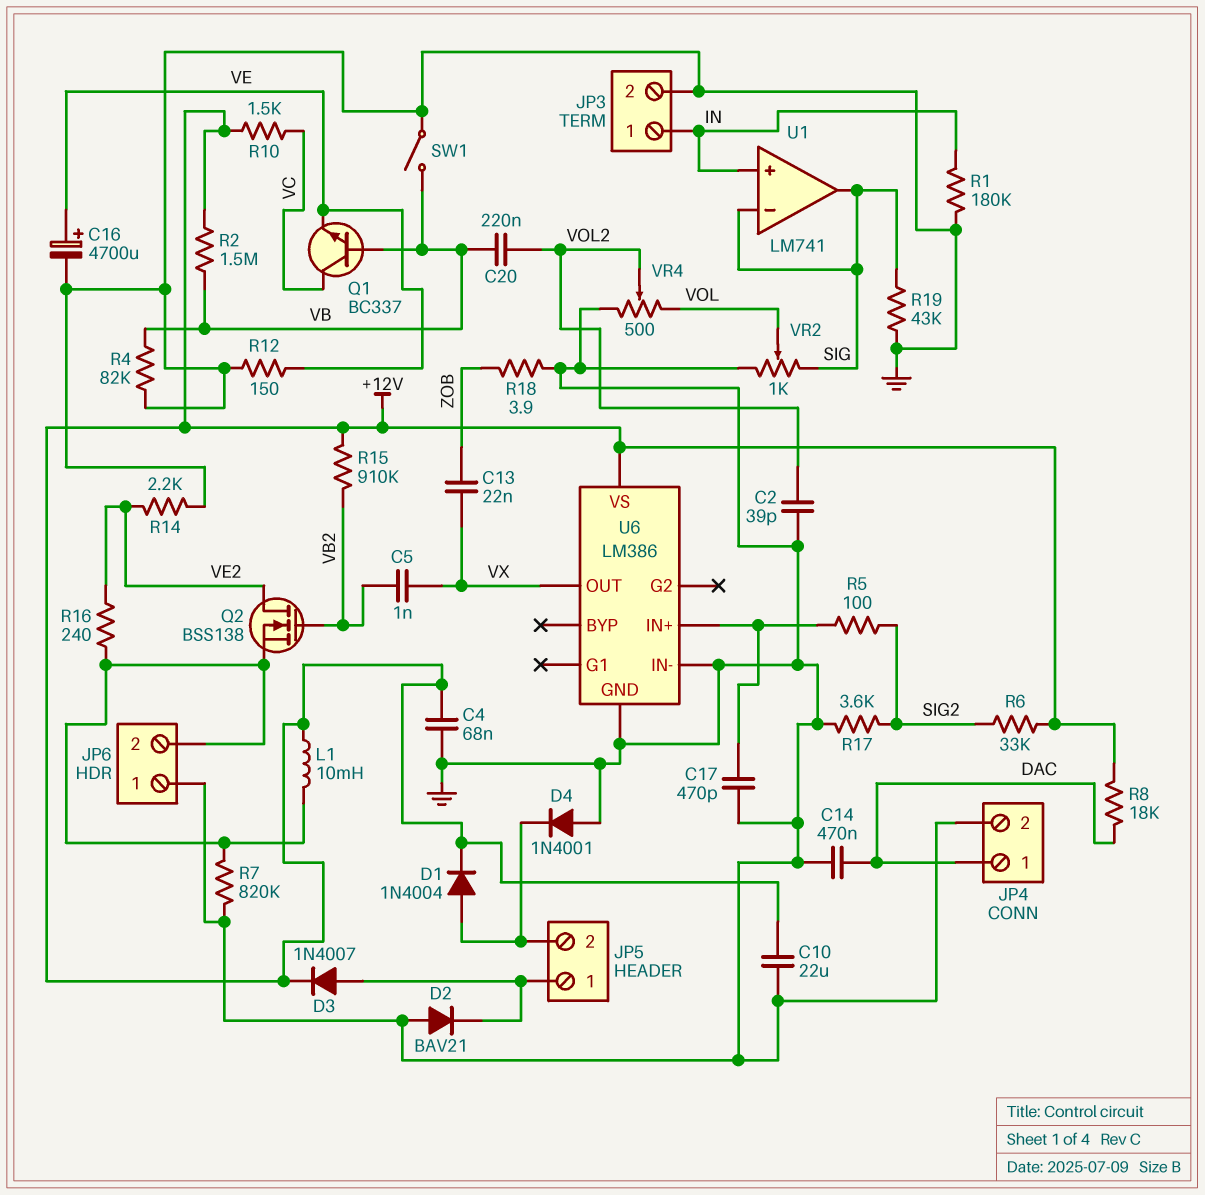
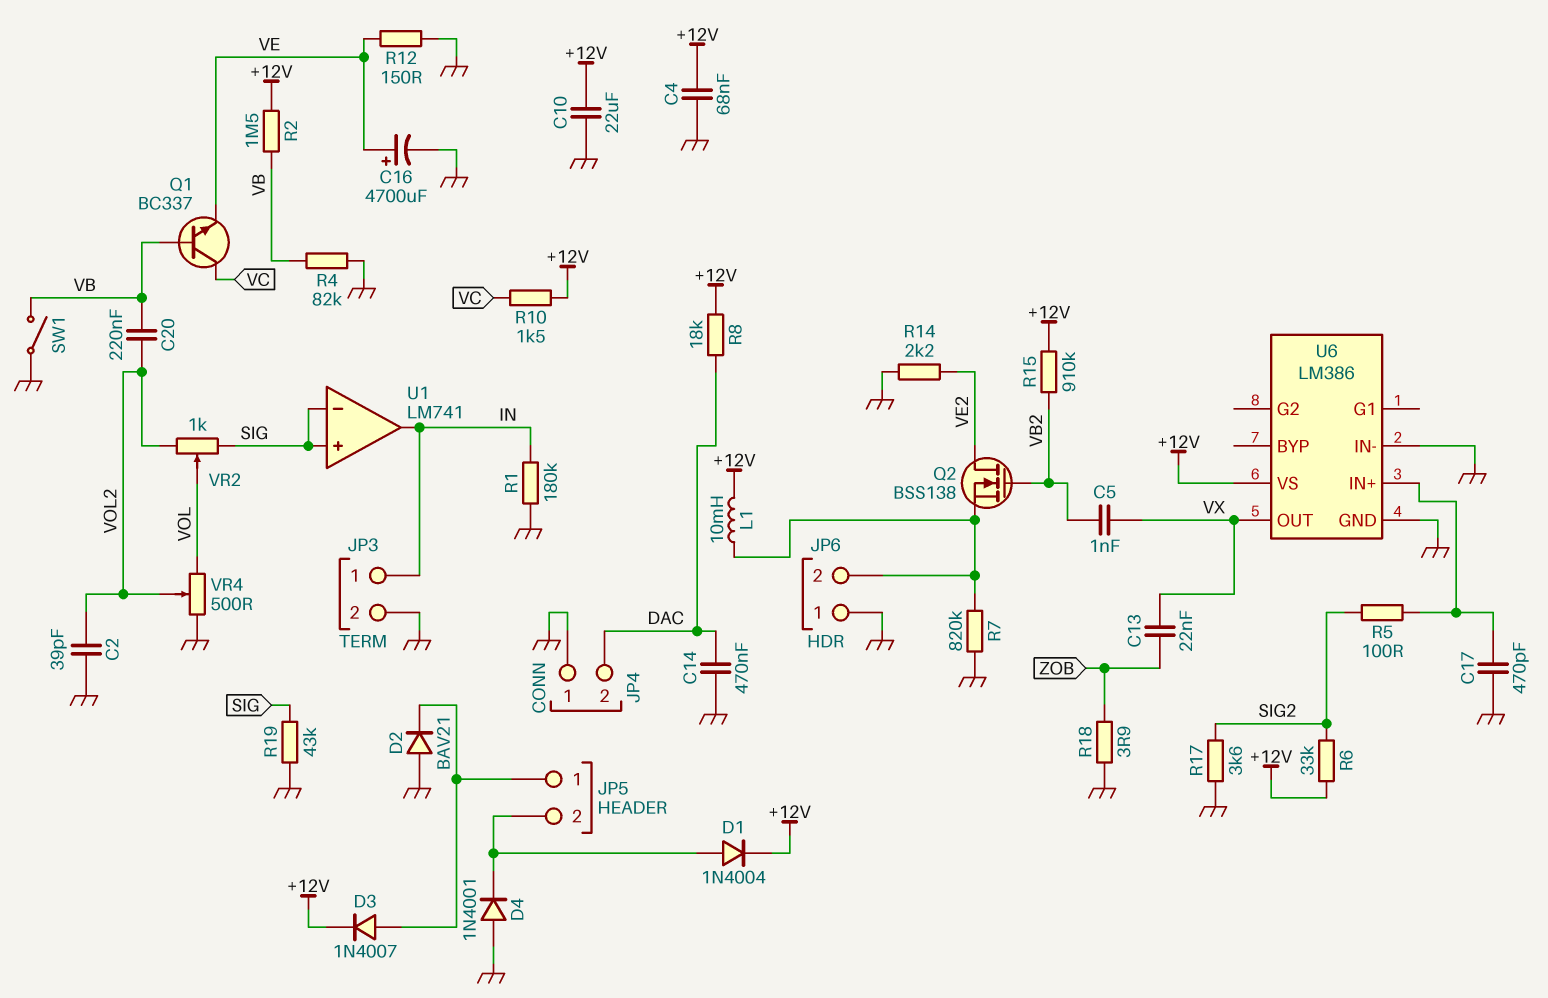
JP4 pin 1: DAC -> GND
JP4 pin 2: GND -> DAC
R16: 240 (JP6/2, VE2) -> none
U1 pin in+: IN -> SIG
U1 pin out: SIG -> IN
VR2: 1k (GND, SIG, wiper VOL) -> 1k (SIG, VOL2, wiper VOL)

